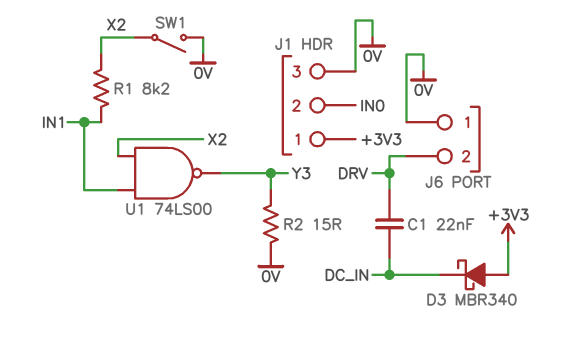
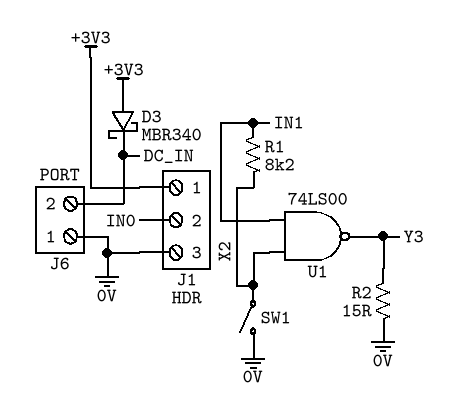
C1: 22nF (DC_IN, DRV) -> none
J6 pin 2: DRV -> DC_IN

